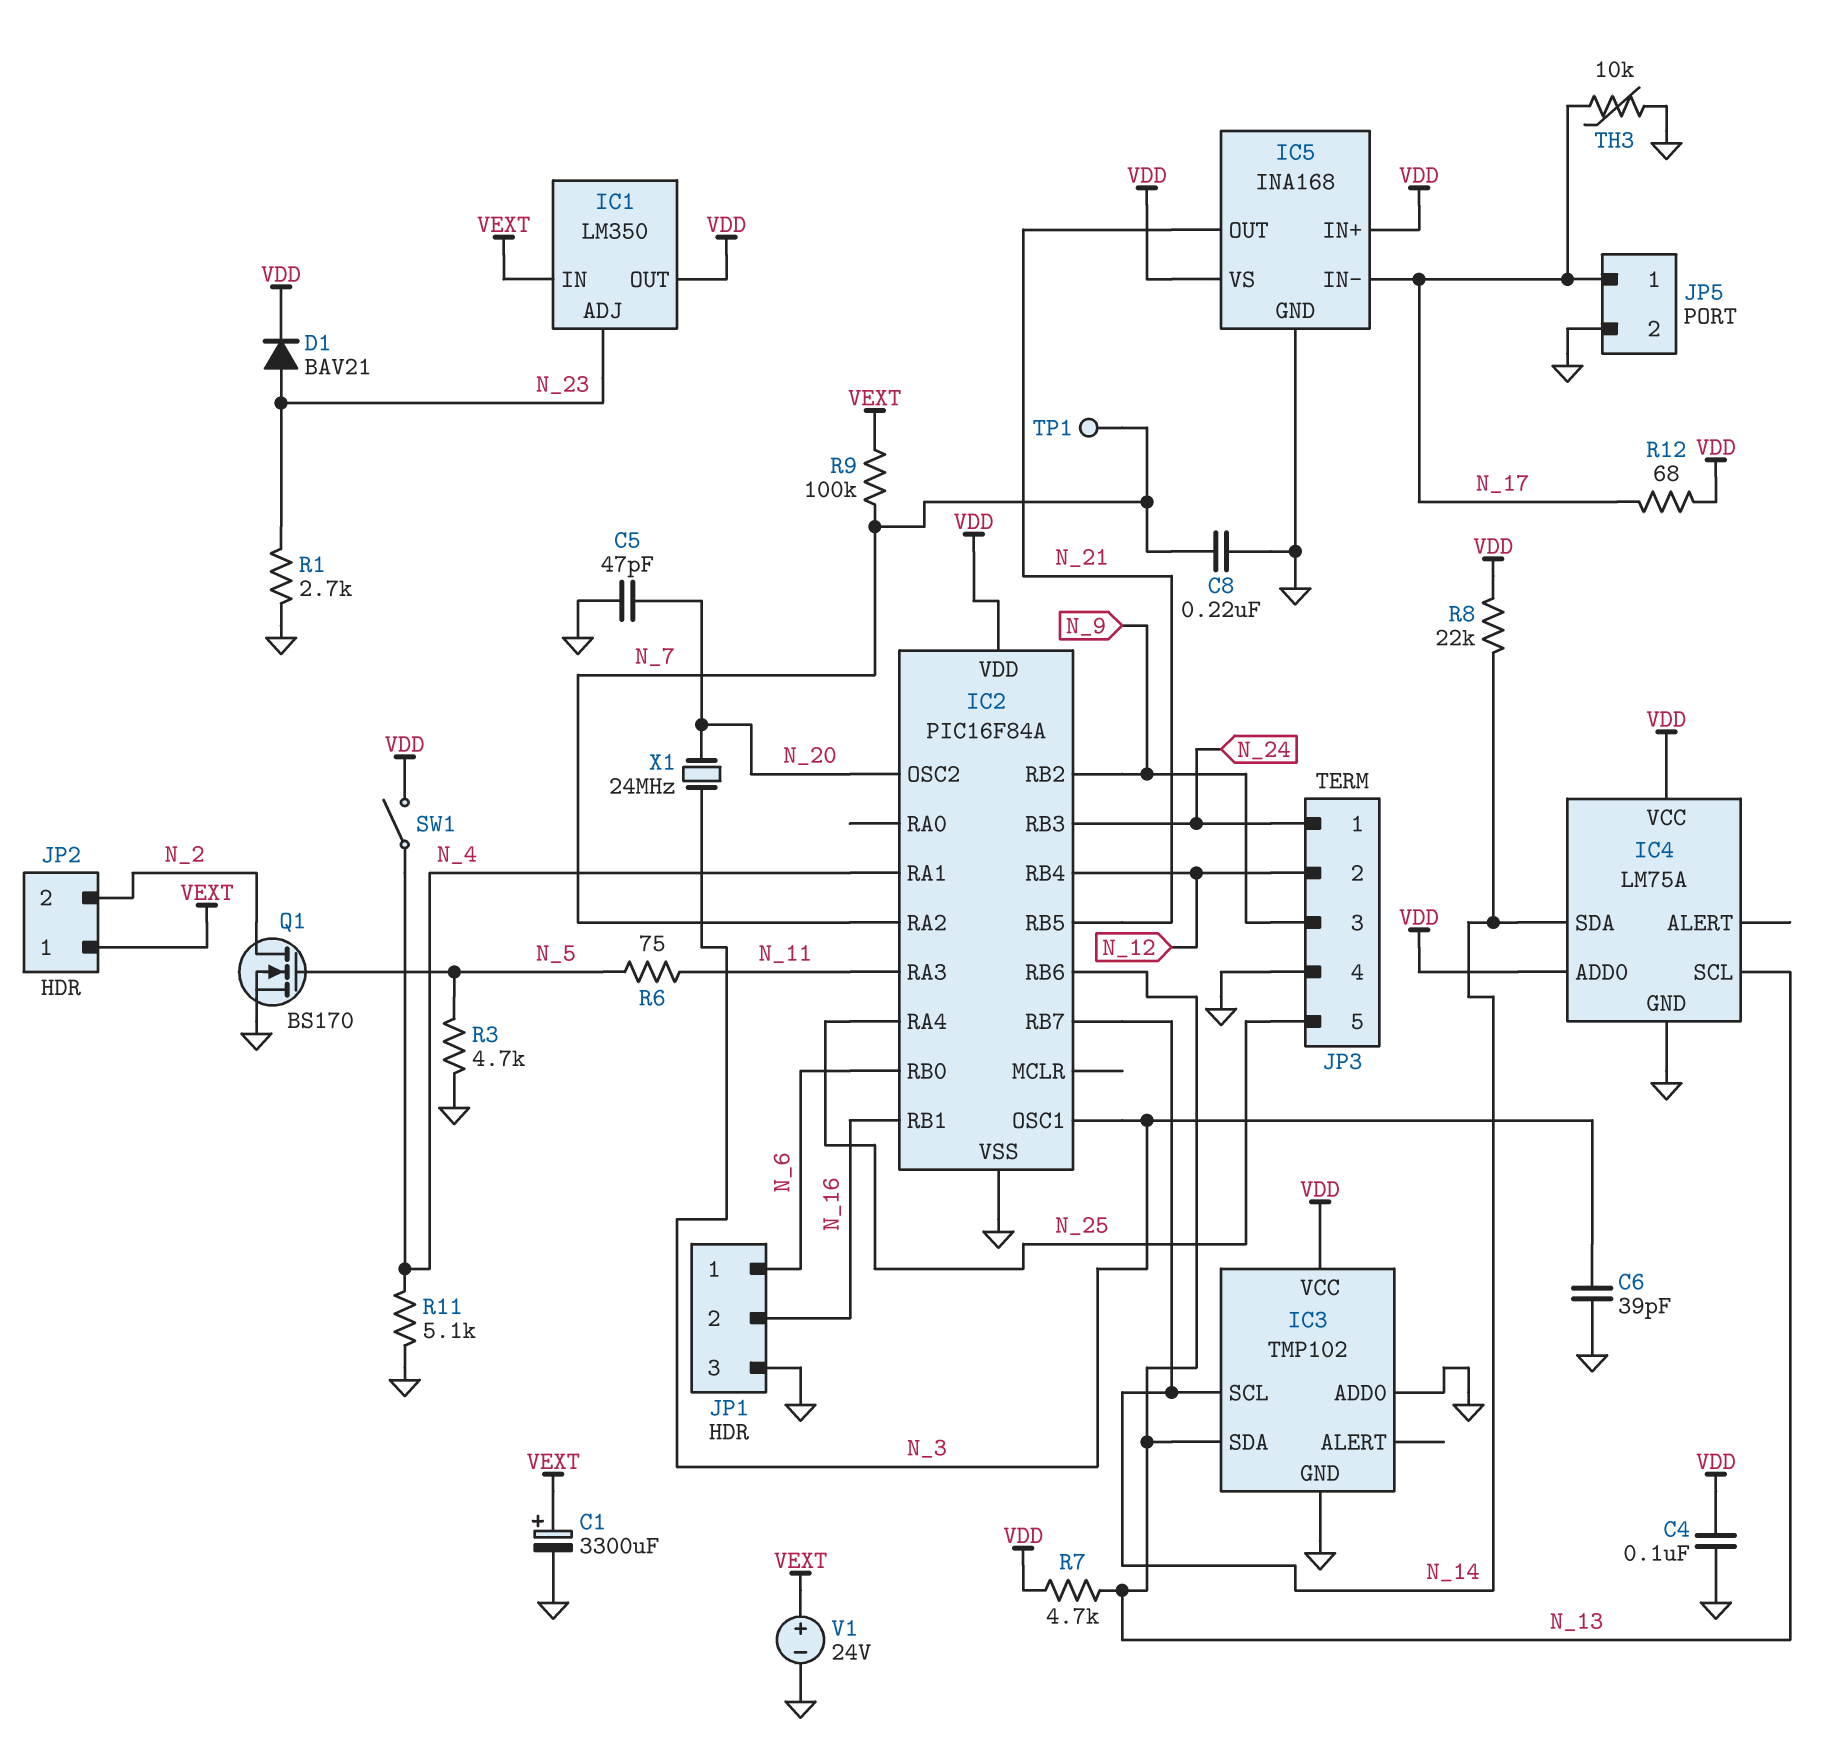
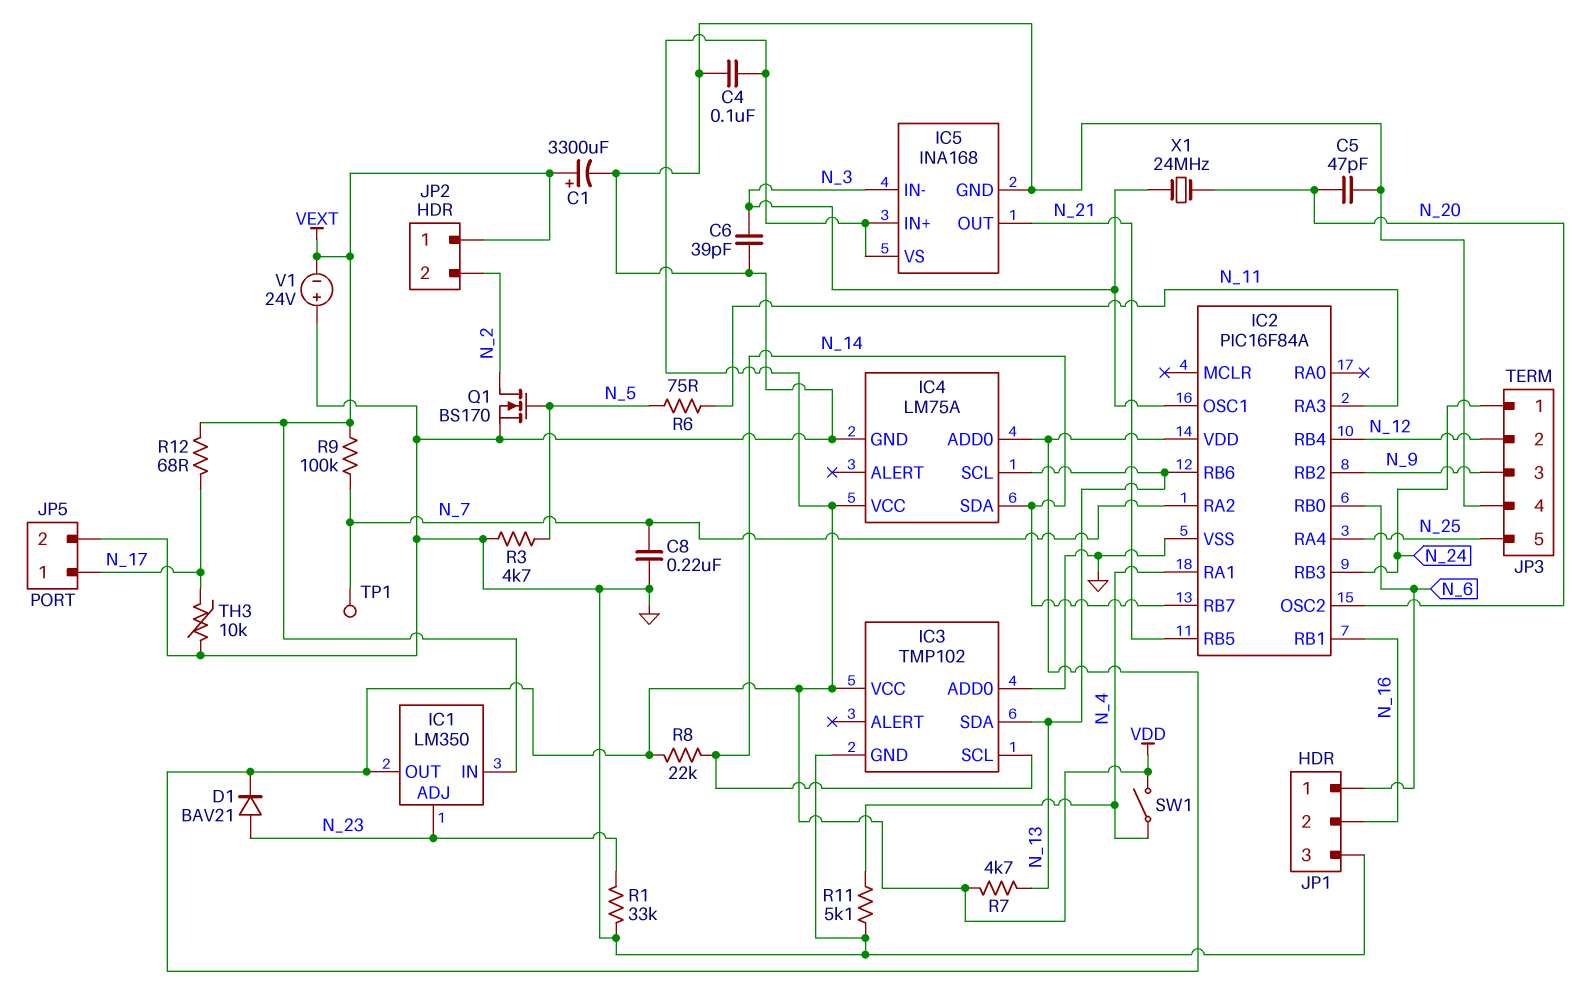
IC5 pin IN-: N_17 -> N_3
R1: 2.7k (GND, N_23) -> 33k (GND, N_23)
R12: 68 (N_17, VDD) -> 68 (N_17, VEXT)
V1: 24V (plus VEXT, minus GND) -> 24V (plus GND, minus VEXT)

